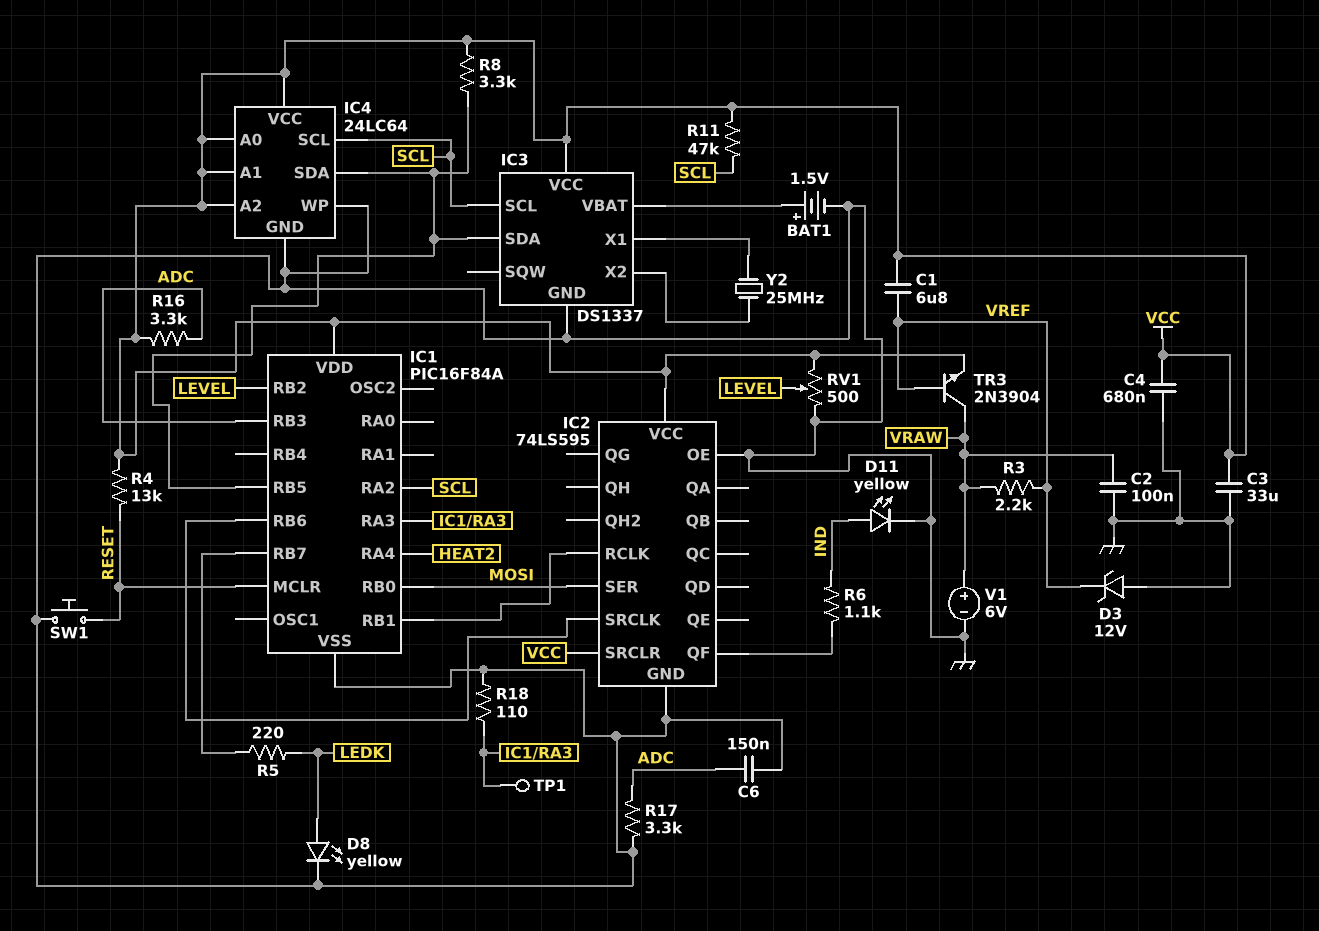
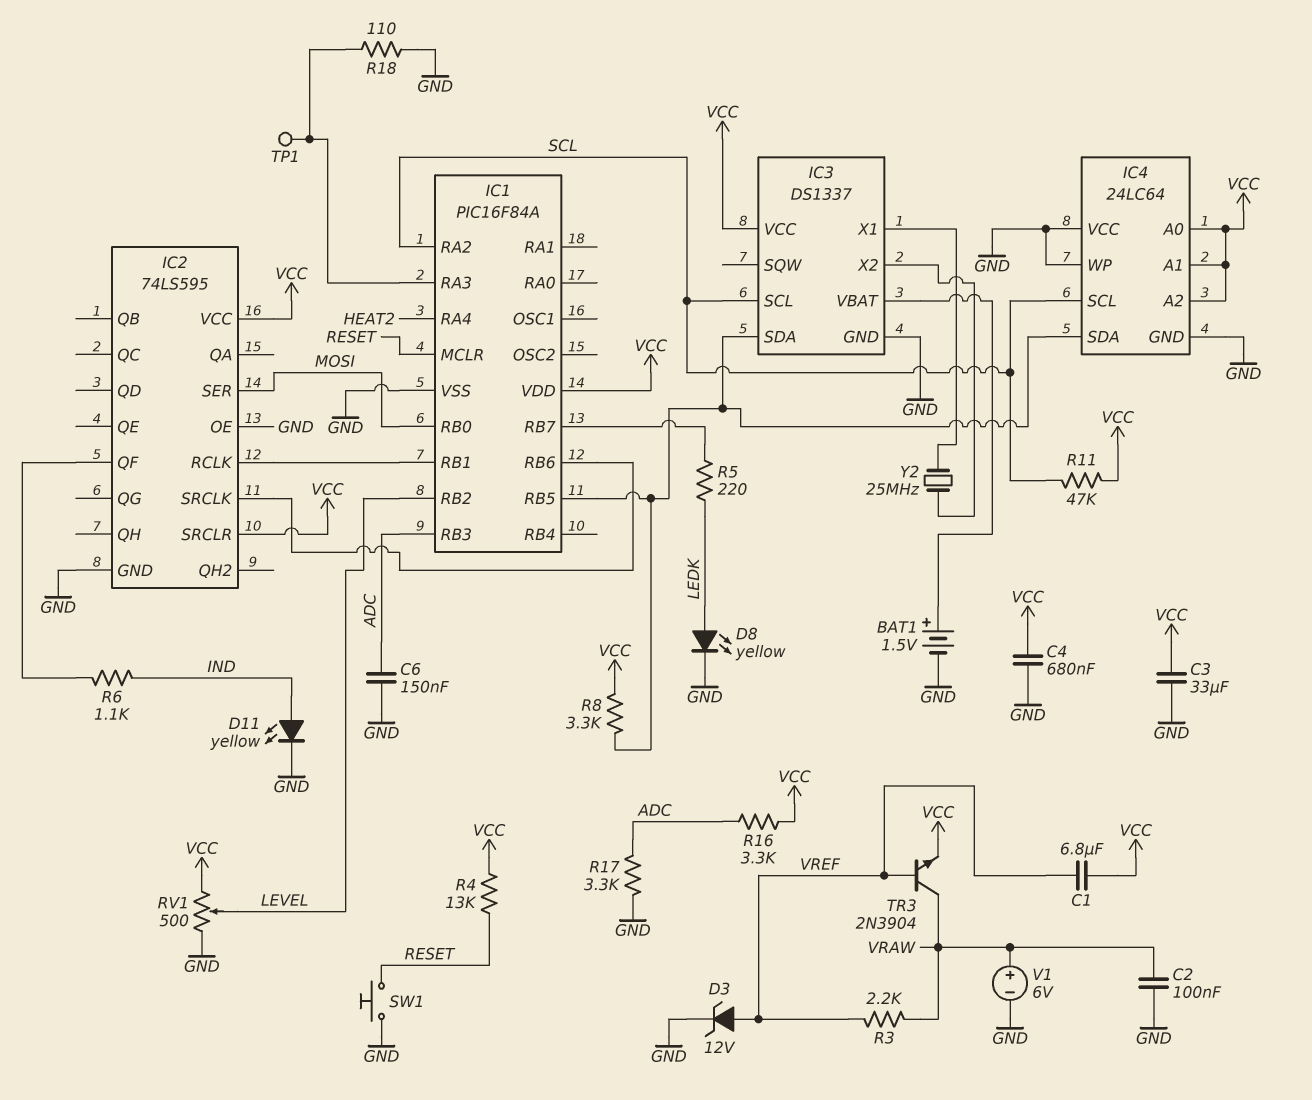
D3: zener 12V (A GND, K VREF) -> zener 12V (A VREF, K GND)
IC4 pin VCC: VCC -> GND

